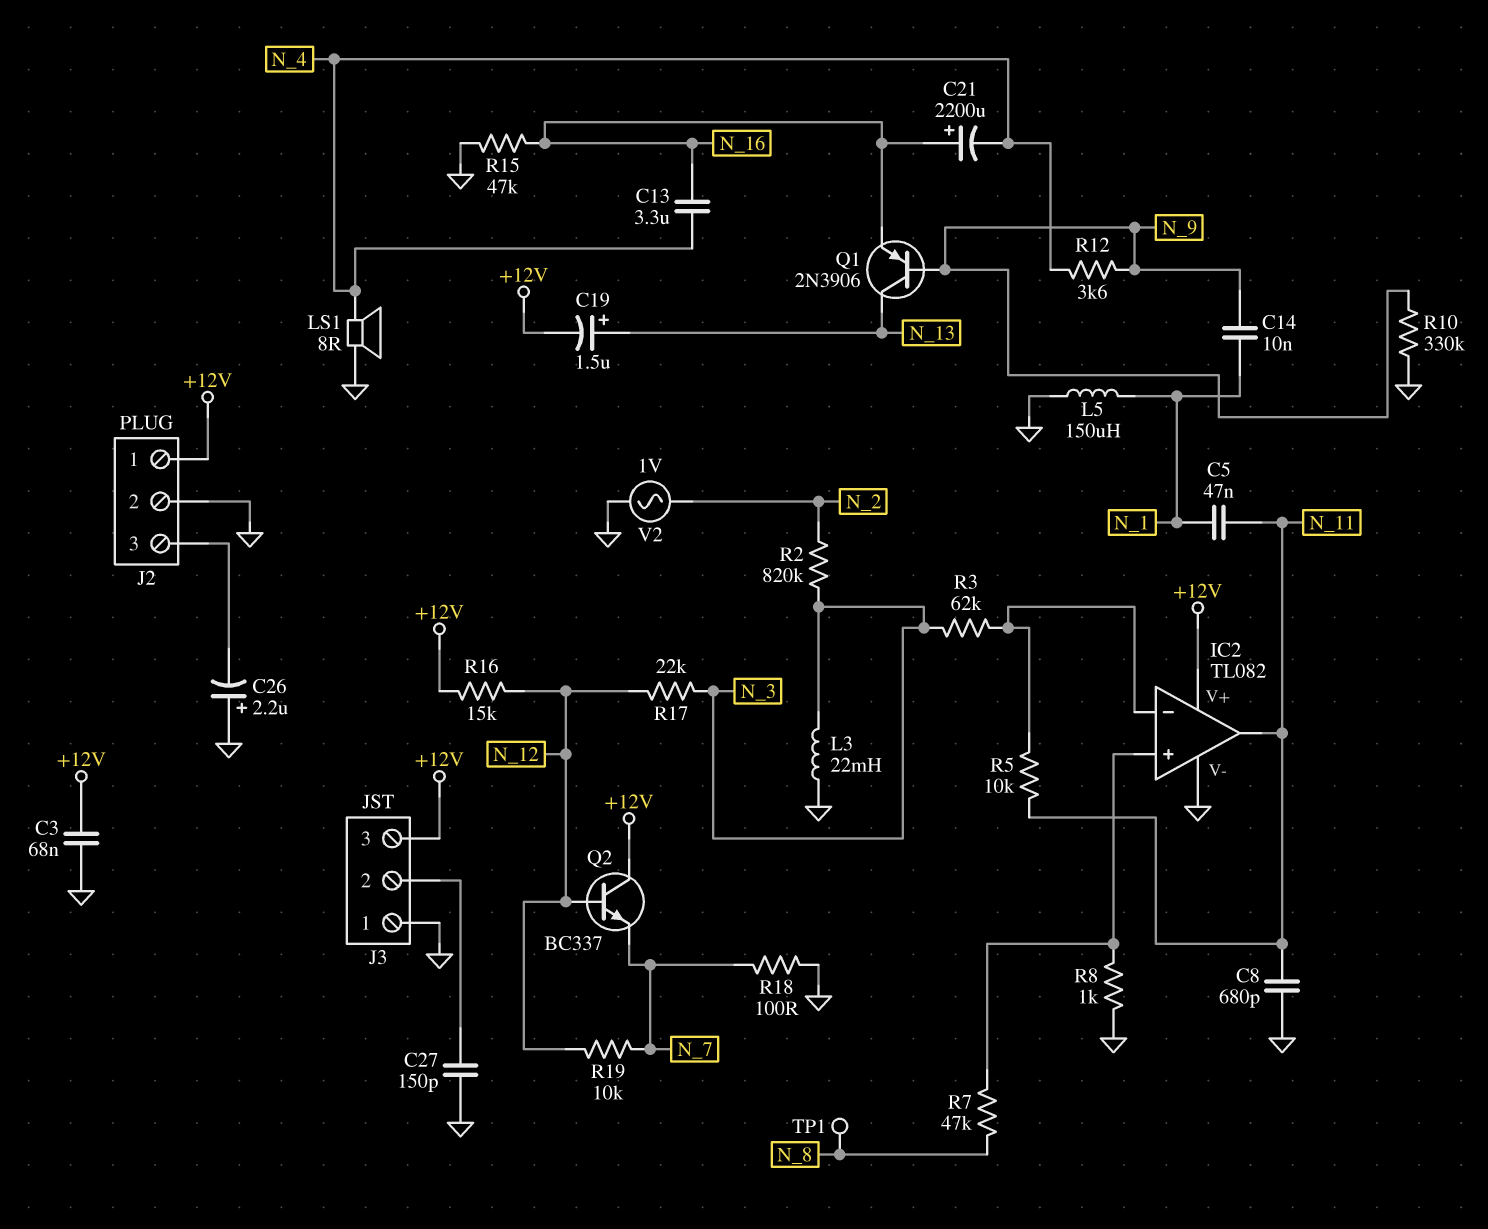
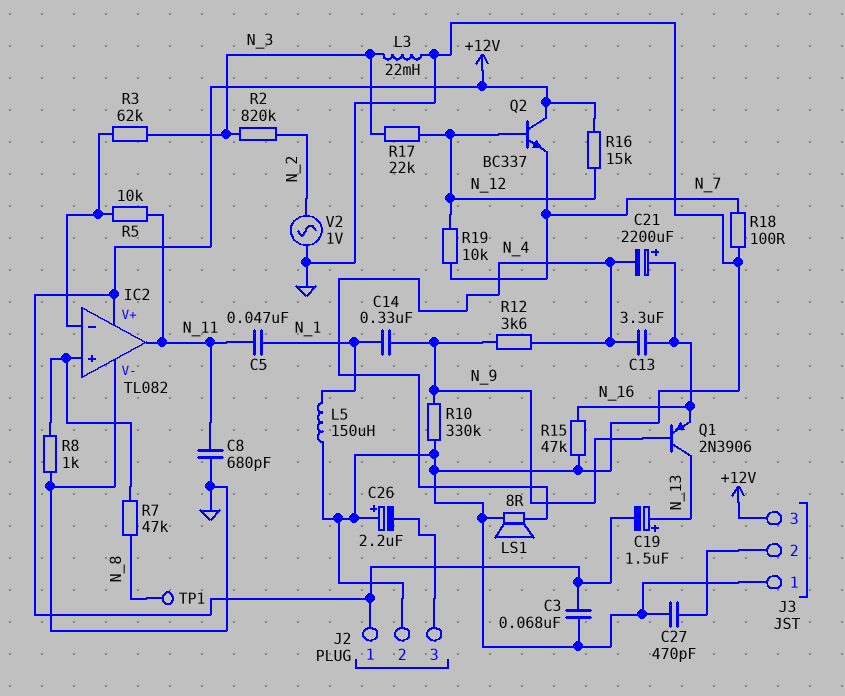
C14: 10nF (N_1, N_9) -> 330nF (N_1, N_9)
C27: 150pF (GND, J3/2) -> 470pF (GND, J3/2)

